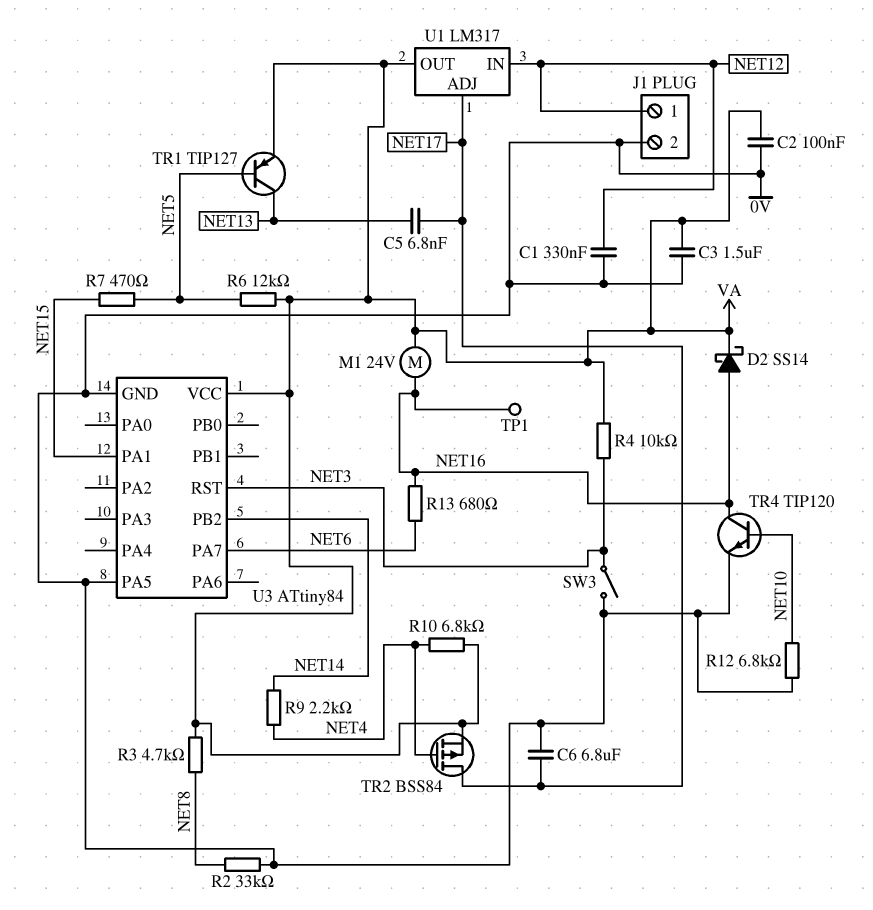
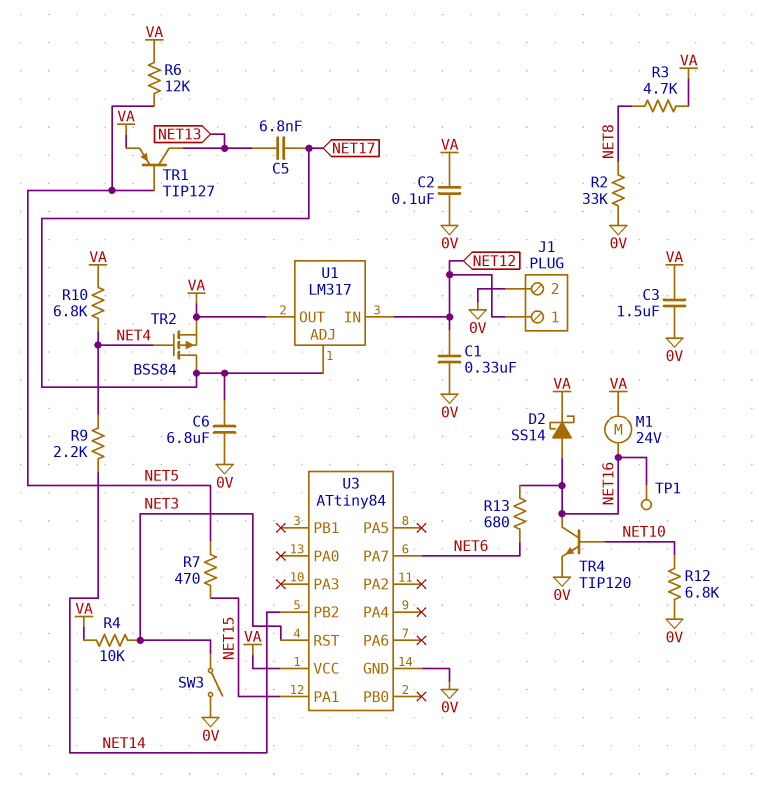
U3 pin PA5: 0V -> none

